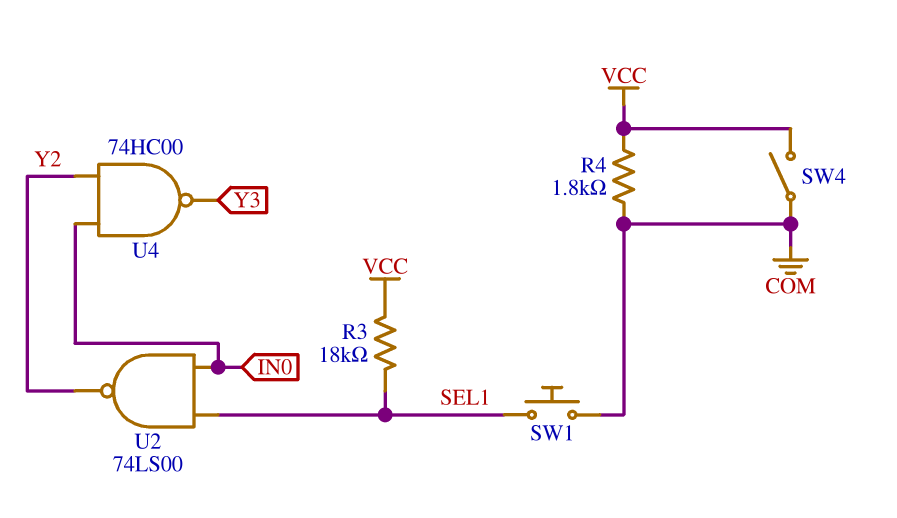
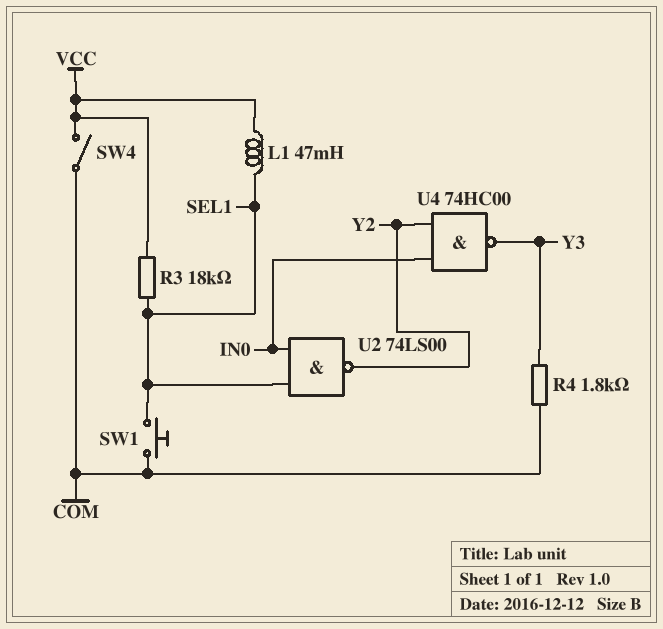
L1: none -> 47mH (SEL1, VCC)
R4: 1.8k (COM, VCC) -> 1.8k (COM, Y3)

